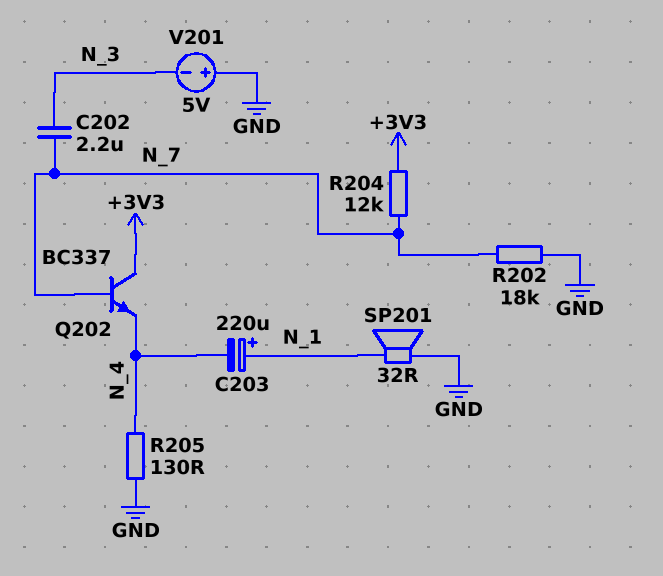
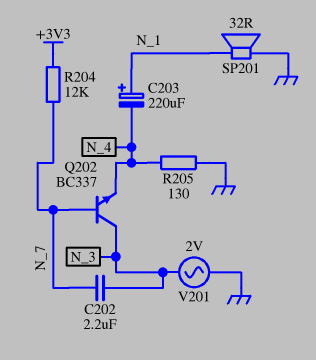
Q202: NPN BC337 (B N_7, C +3V3, E N_4) -> NPN BC337 (B N_7, C N_3, E N_4)
R202: 18k (GND, N_7) -> none
V201: 5V (plus GND, minus N_3) -> AC 2V (GND, N_3)

